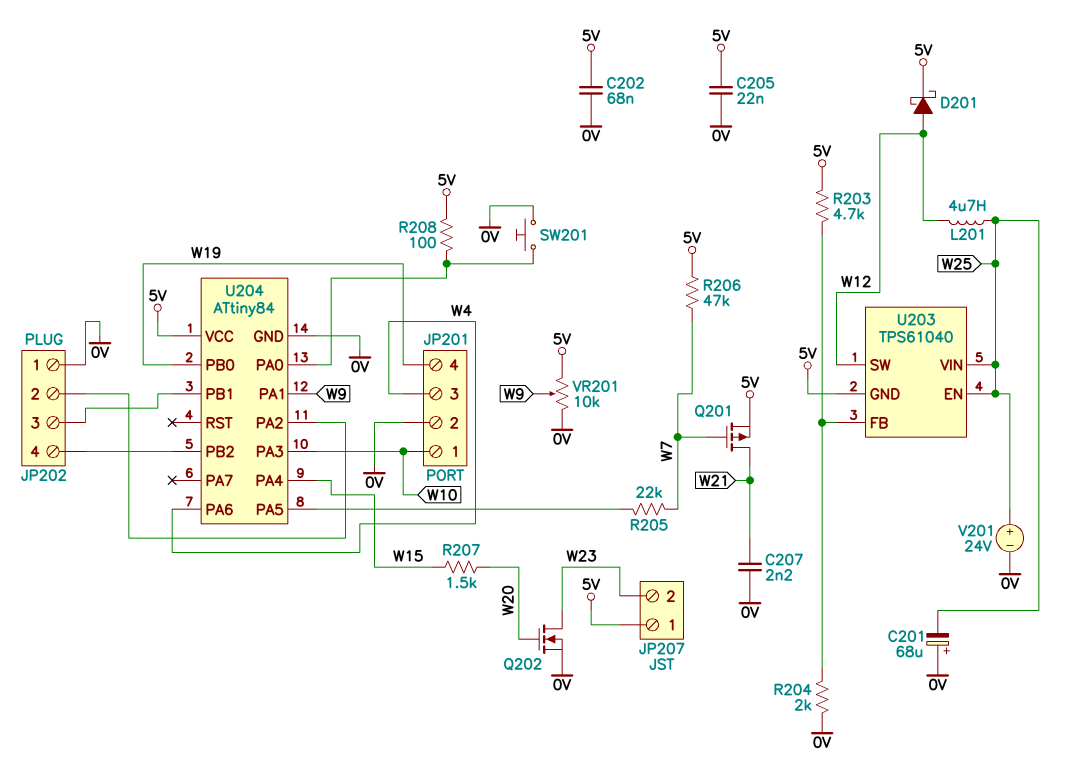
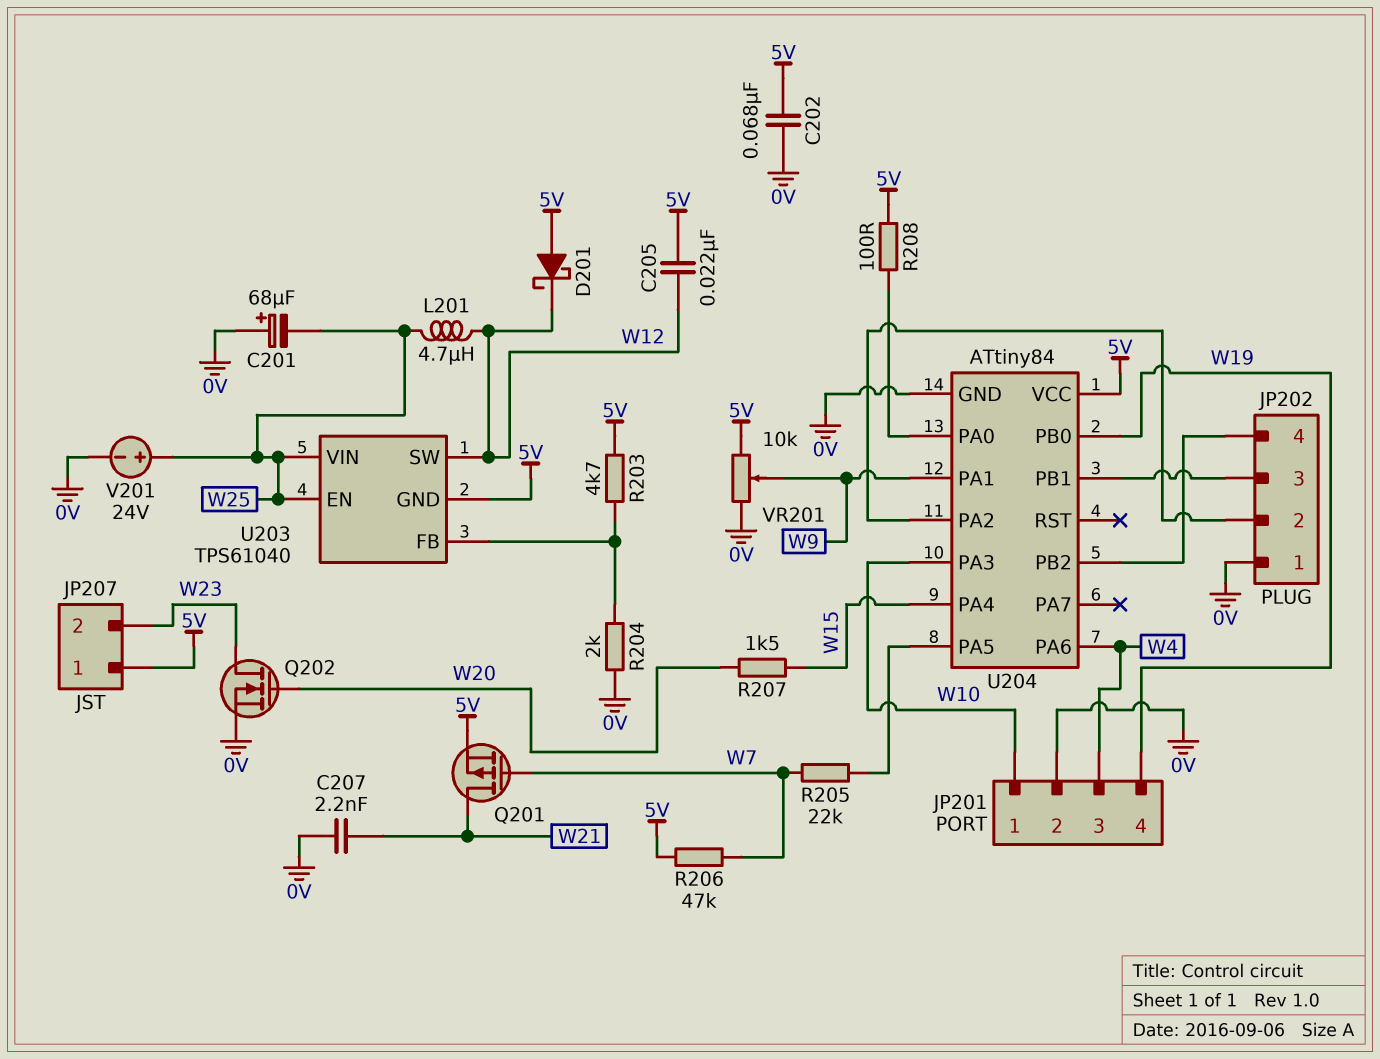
C205: 22nF (0V, 5V) -> 22nF (5V, W12)
D201: schottky (A W12, K 5V) -> schottky (A 5V, K W12)
SW201: button (0V, U204/PA0) -> none

